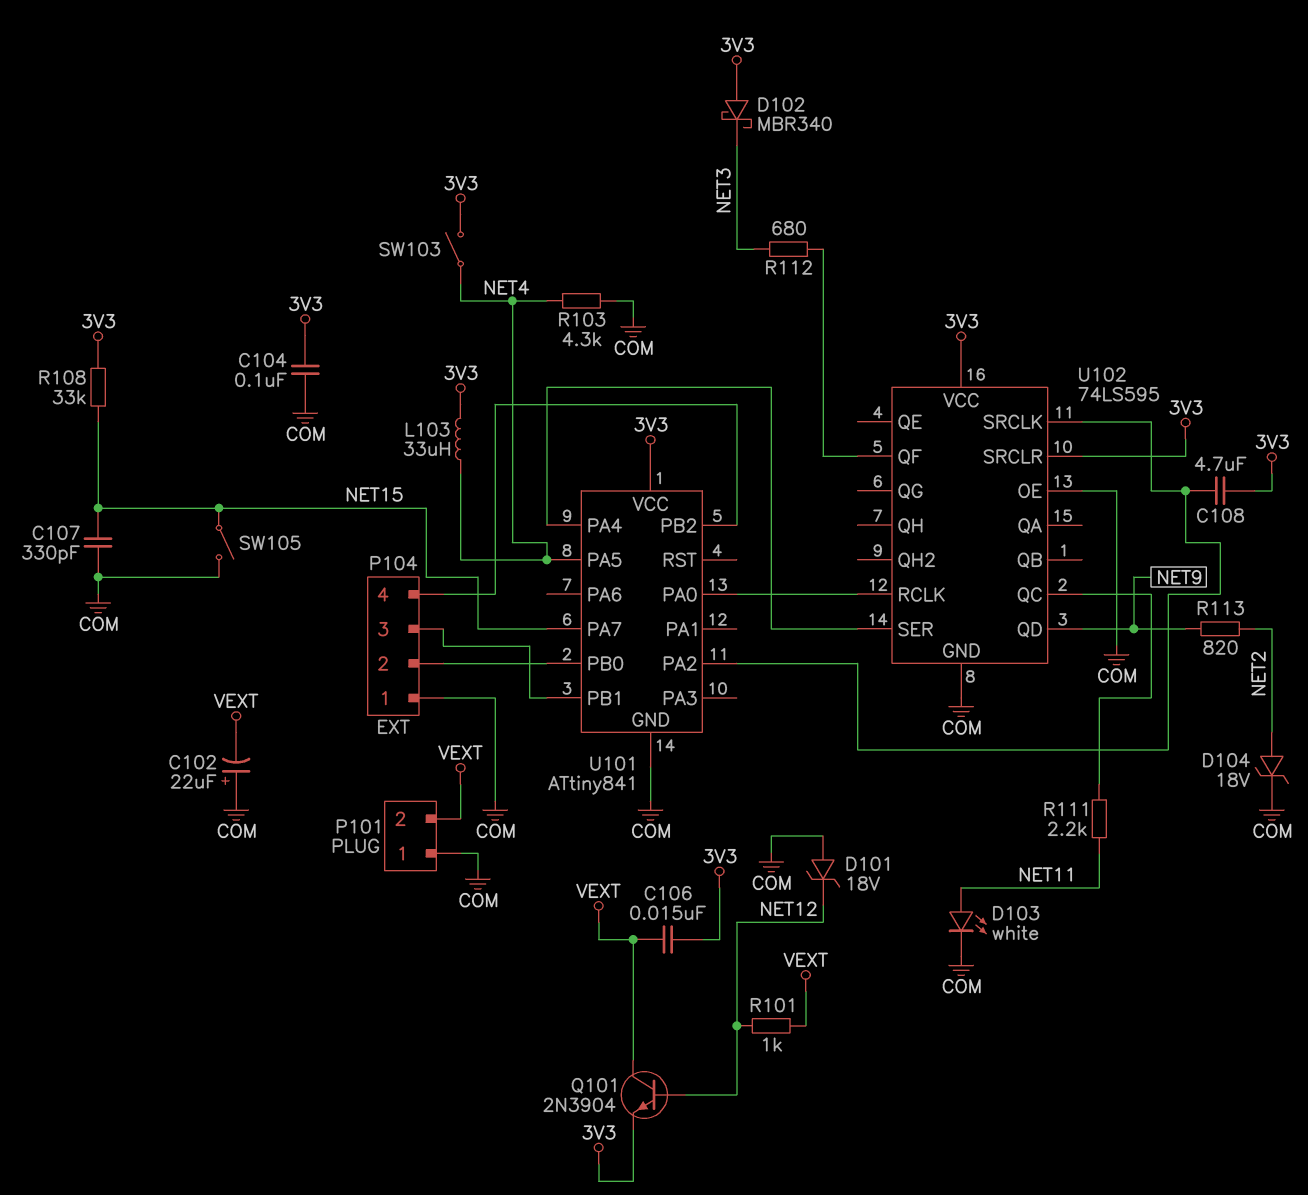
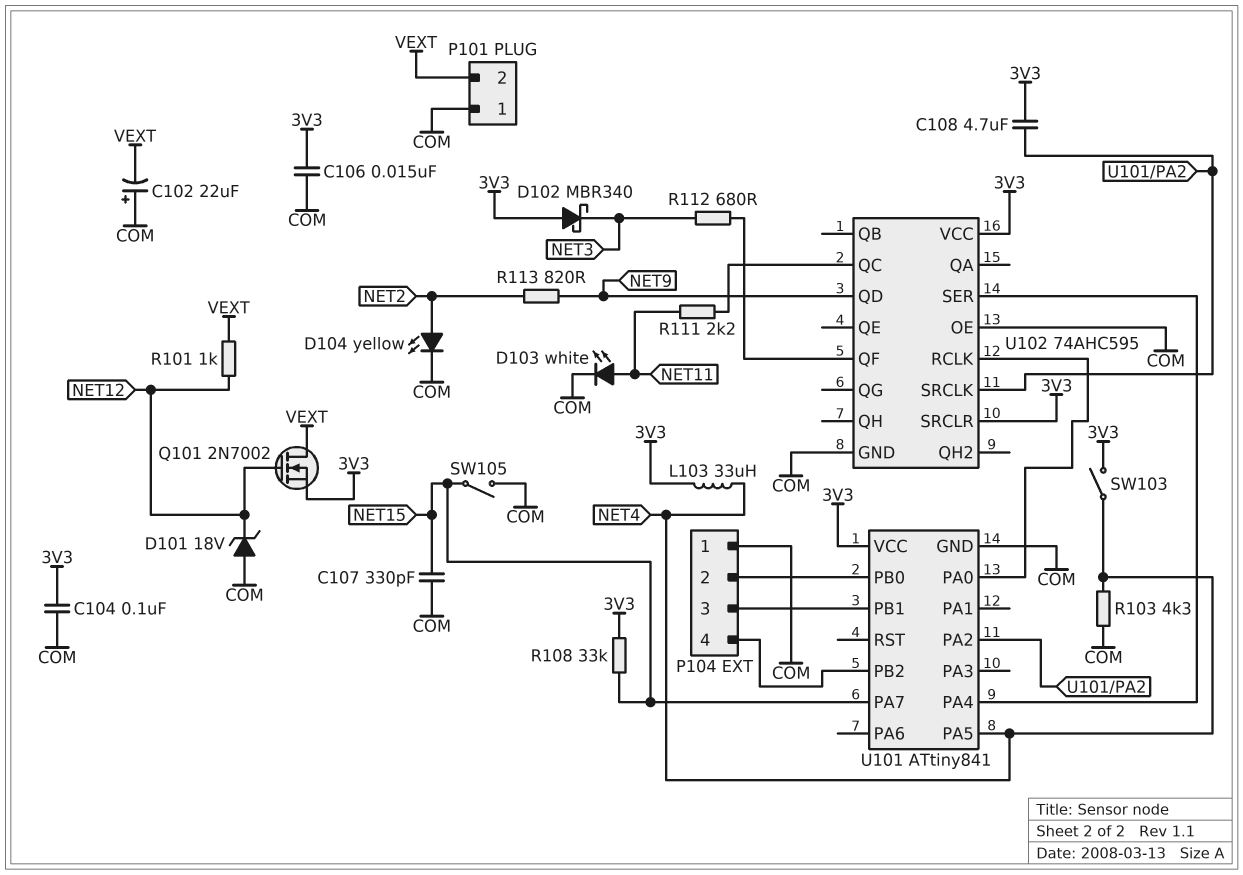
C106: 15nF (3V3, VEXT) -> 15nF (3V3, COM)
D104: zener 18V (A NET2, K COM) -> LED yellow (A NET2, K COM)
Q101: NPN 2N3904 (B NET12, C VEXT, E 3V3) -> NMOS 2N7002 (G NET12, D VEXT, S 3V3)
U102: 74LS595 -> 74AHC595

